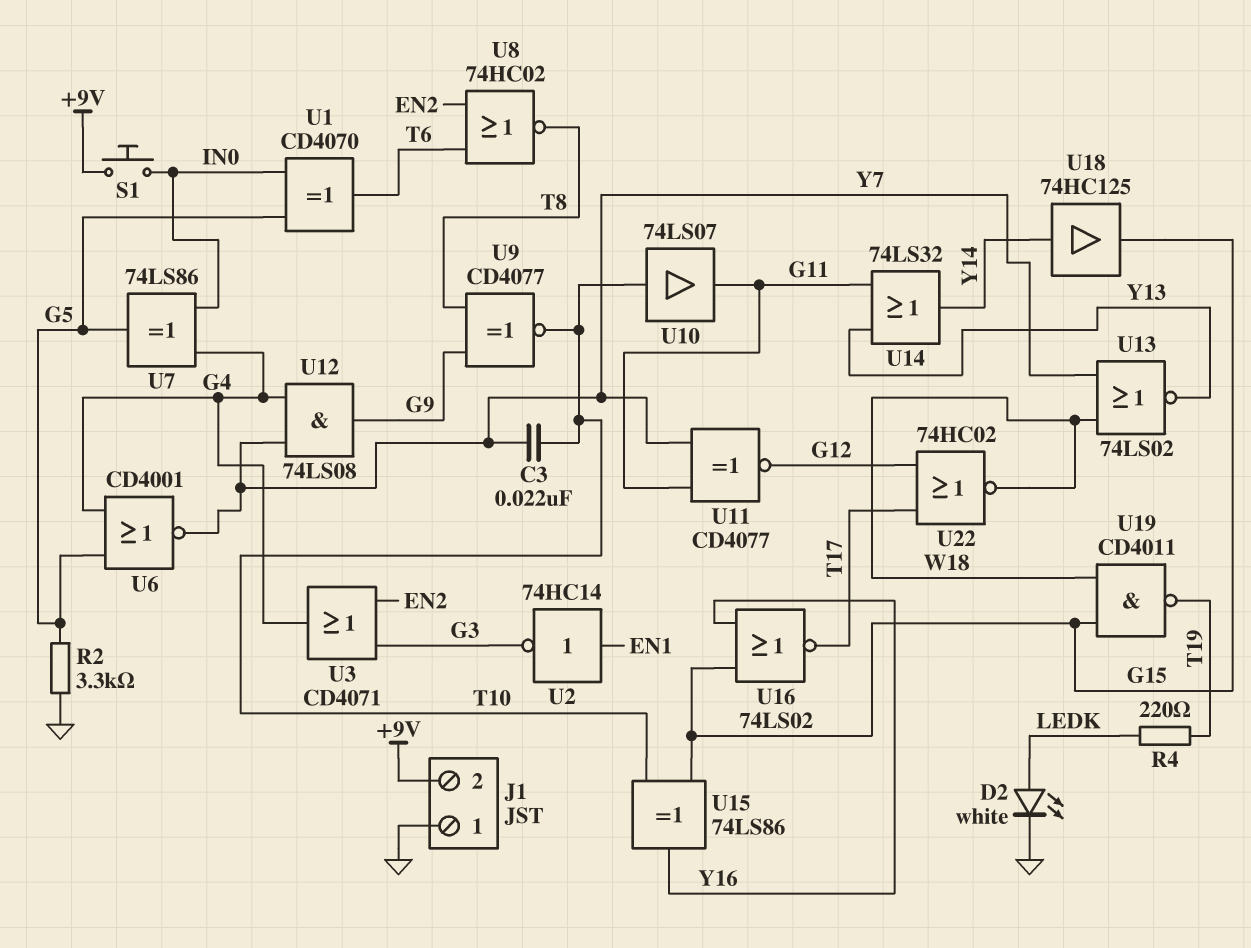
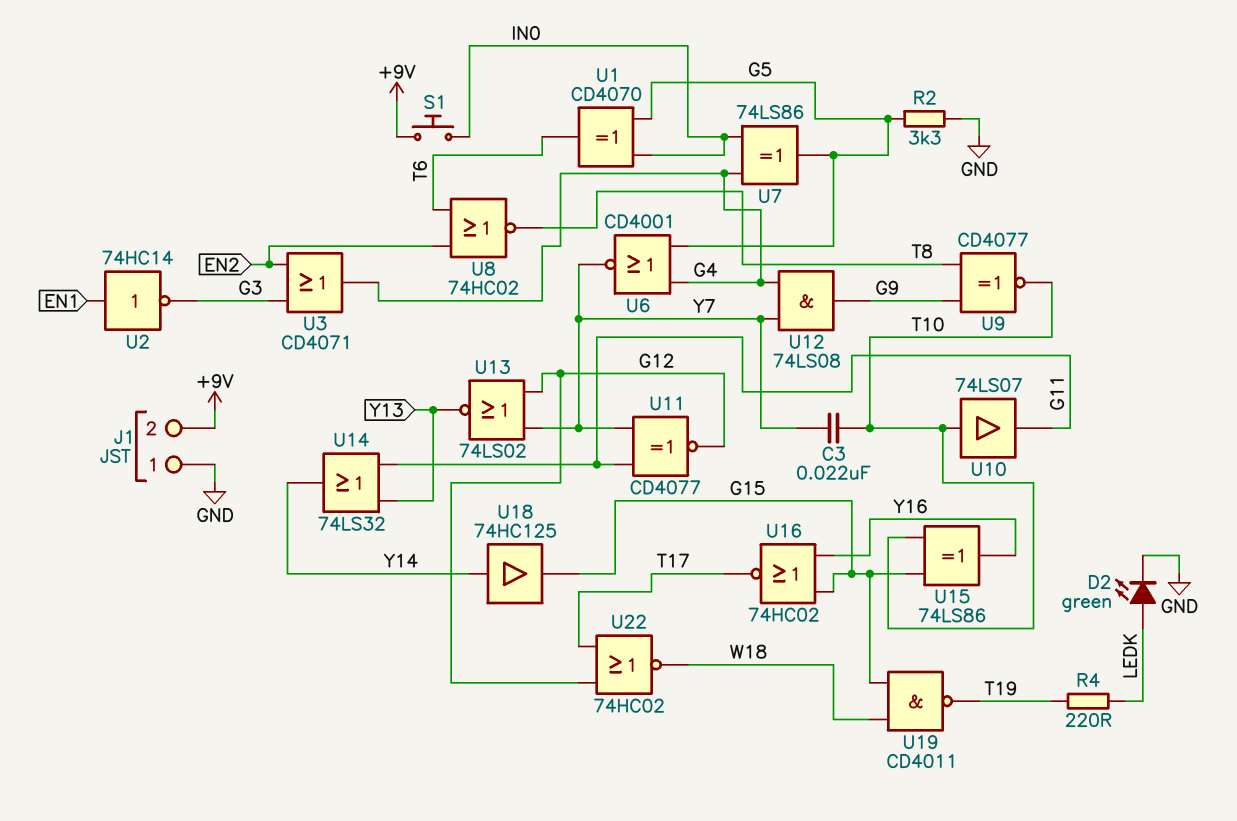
D2: LED white (A LEDK, K GND) -> LED green (A LEDK, K GND)
U13: NOR 74LS02 (in W18, in Y7, out Y13) -> NOR 74LS02 (in G12, in Y7, out Y13)
U16: NOR 74LS02 (in G15, in Y16, out T17) -> NOR 74HC02 (in G15, in Y16, out T17)

